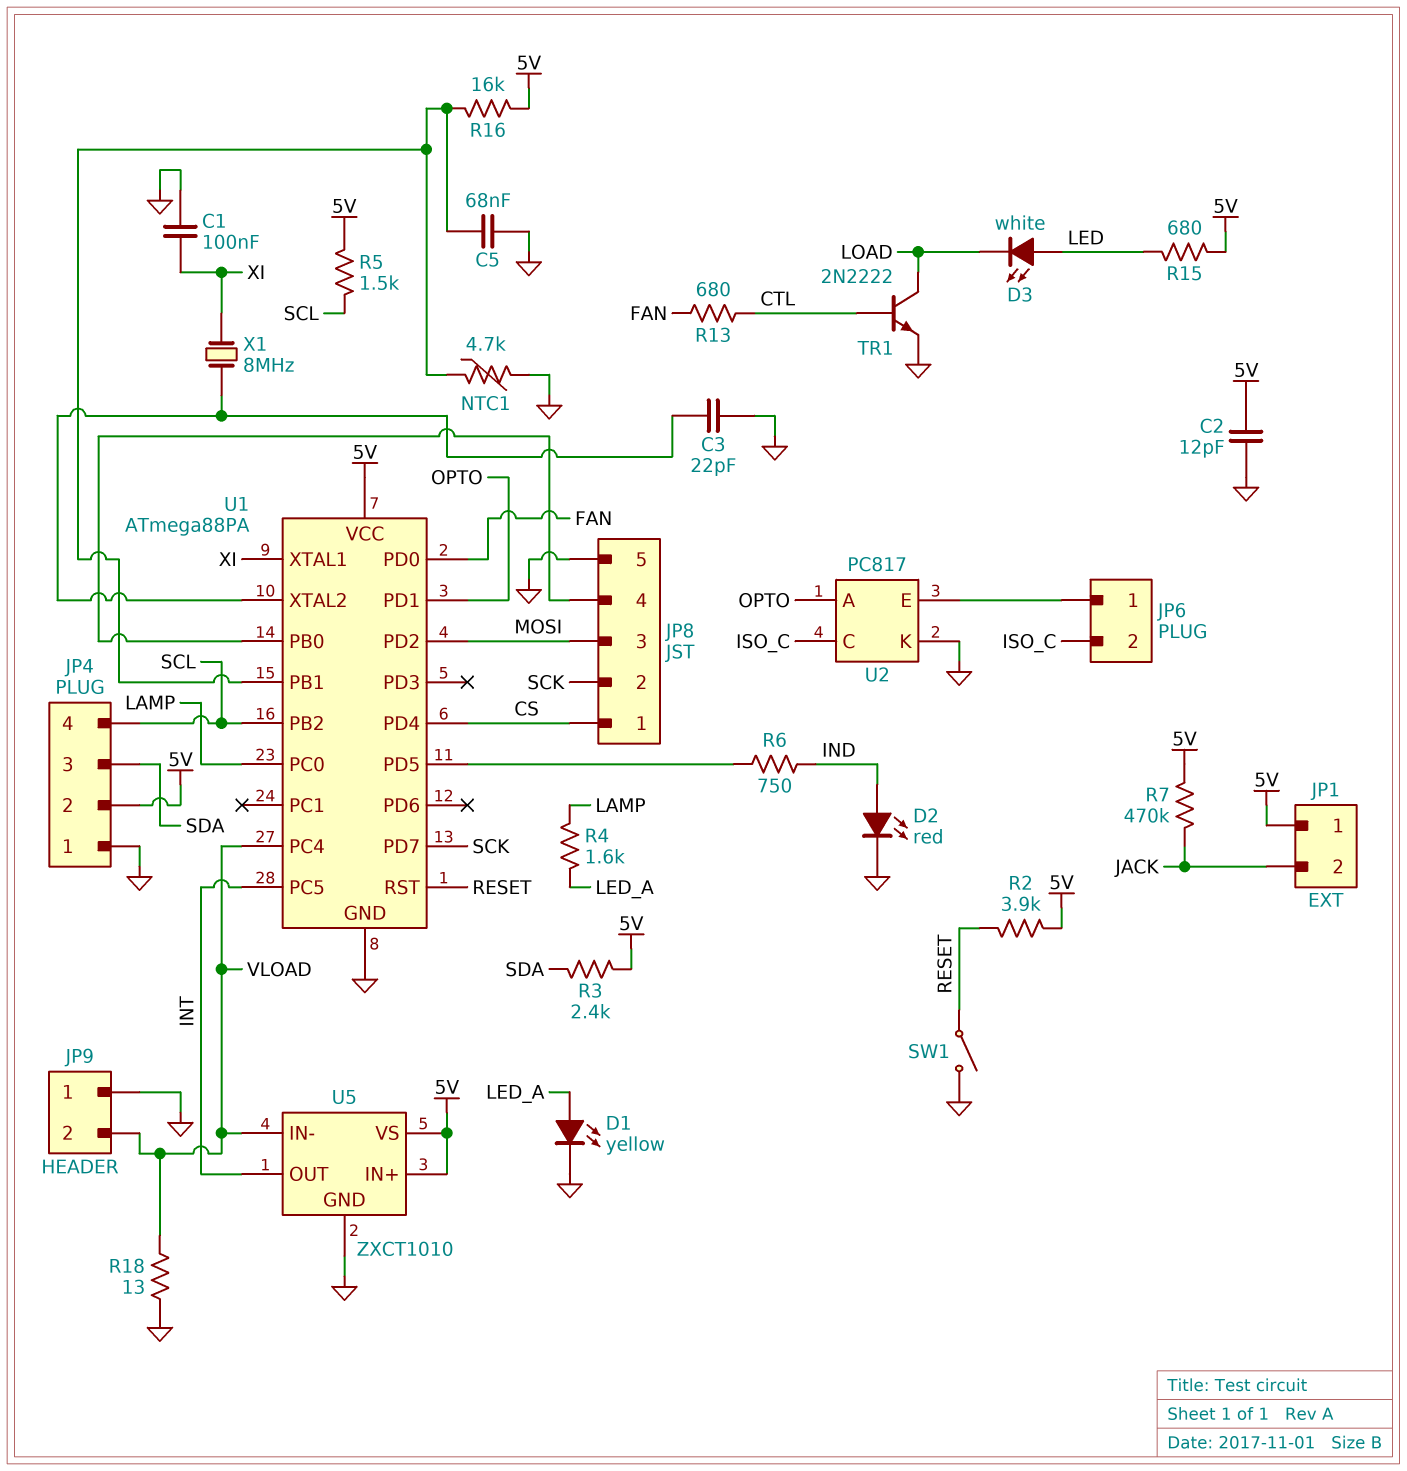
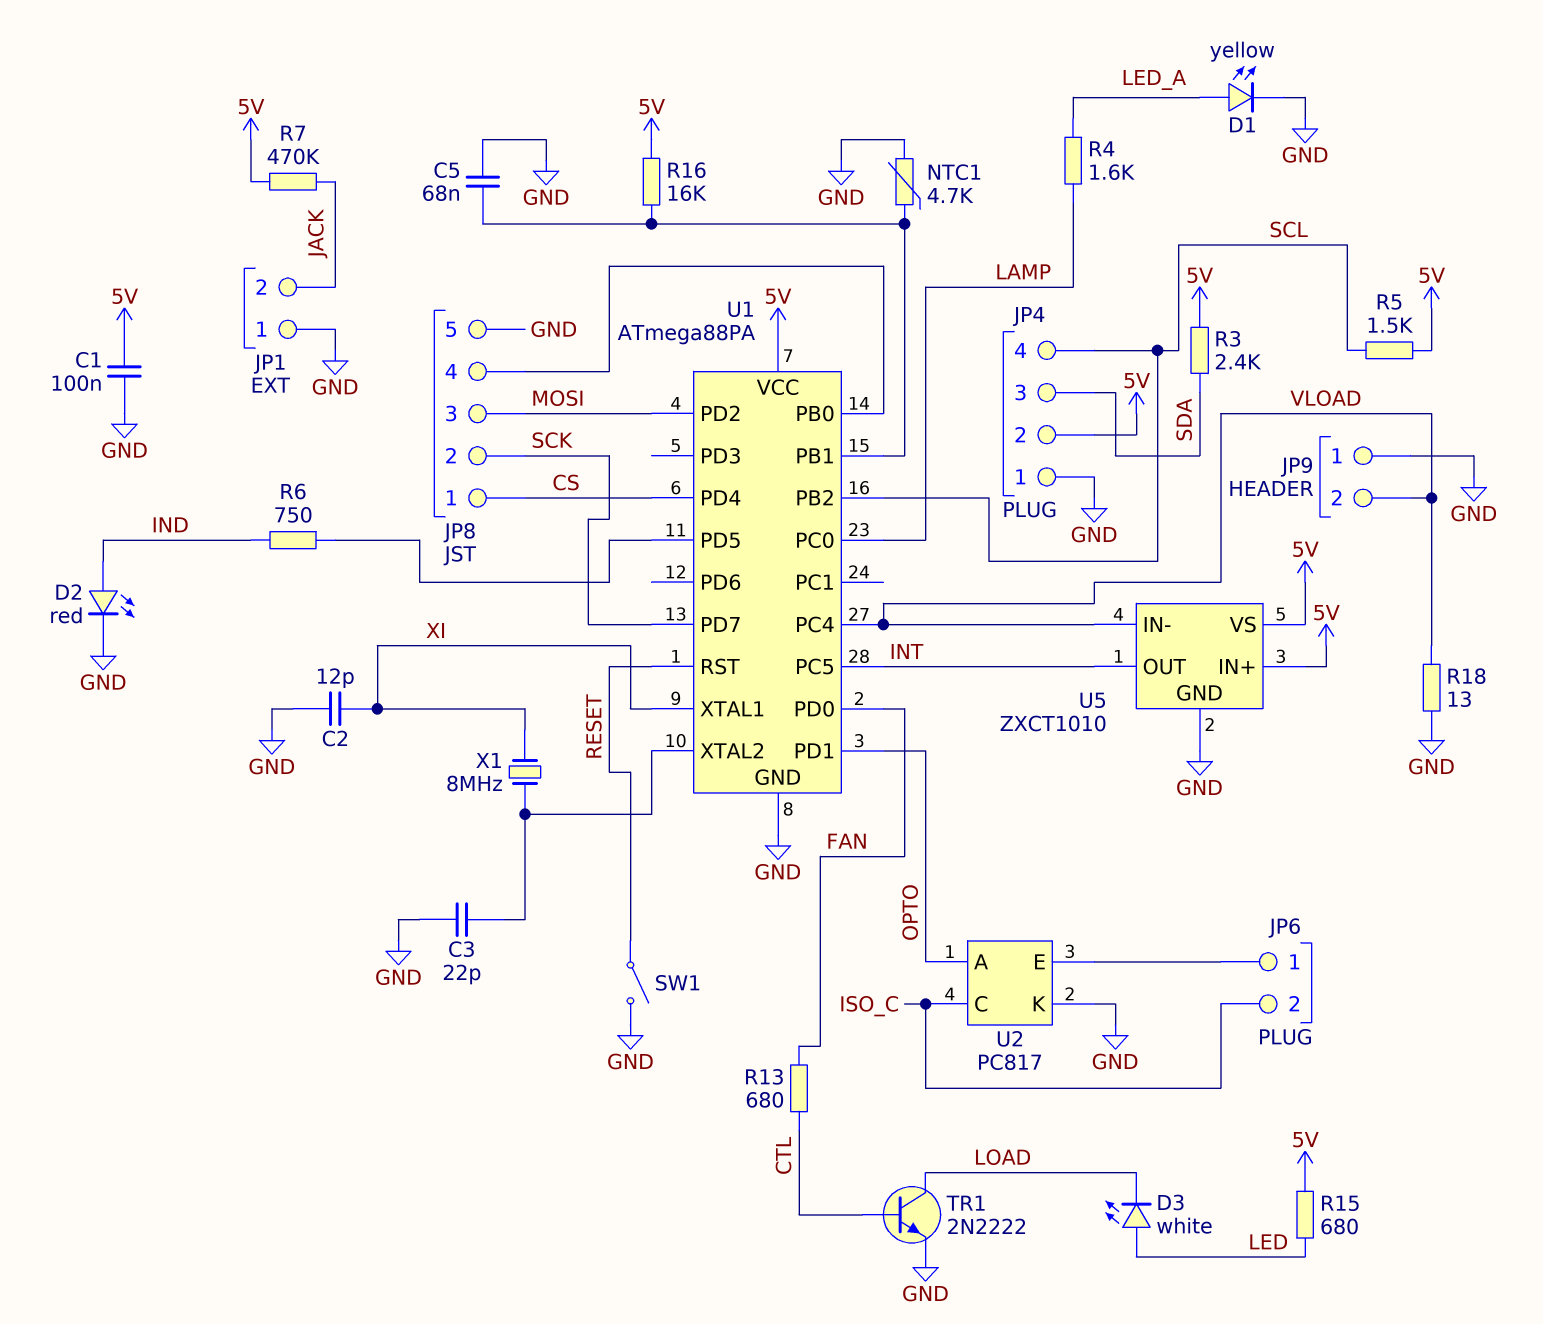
C1: 100nF (GND, XI) -> 100nF (5V, GND)
C2: 12pF (5V, GND) -> 12pF (GND, XI)
JP1 pin 1: 5V -> GND
R2: 3.9k (5V, RESET) -> none

